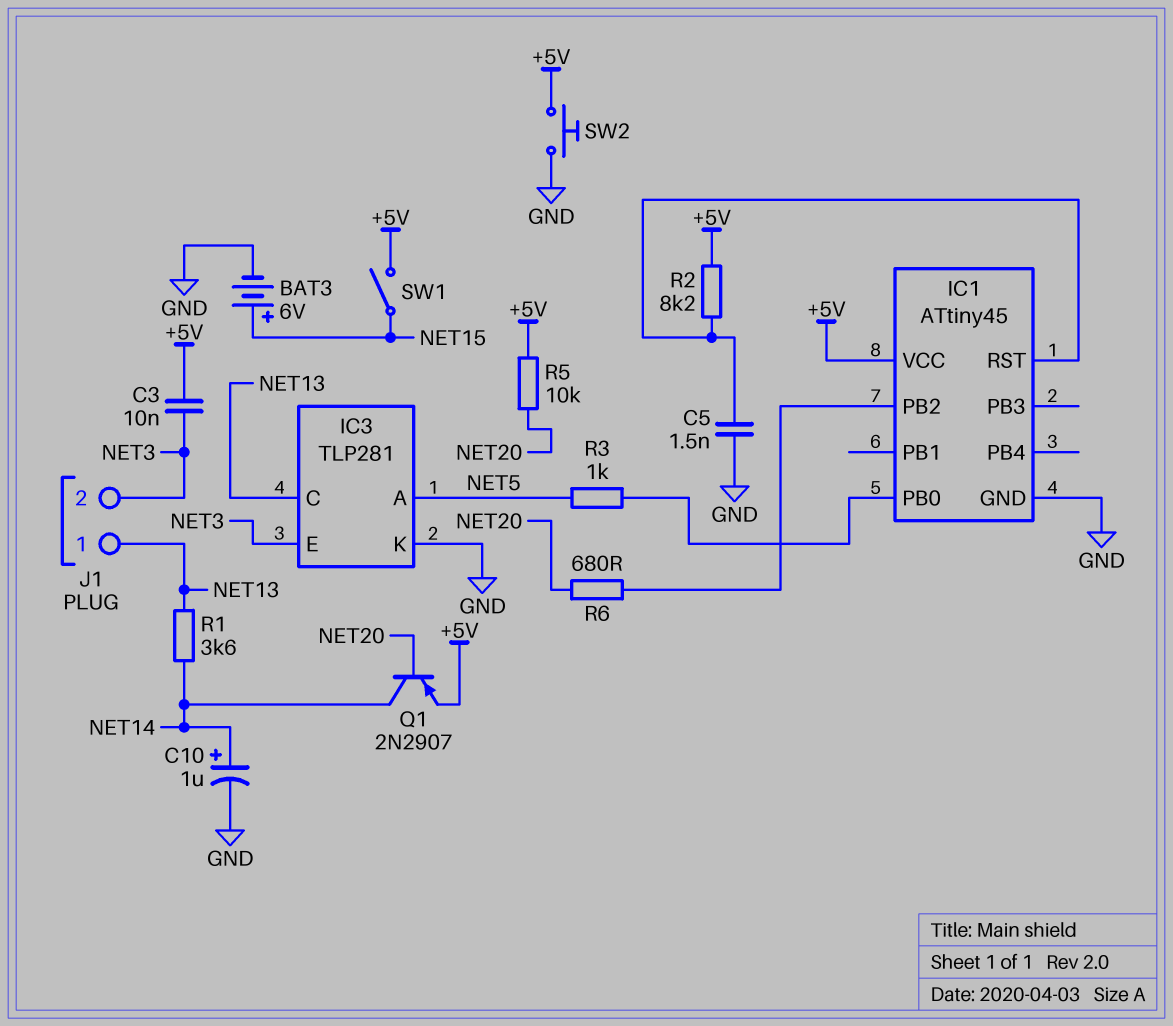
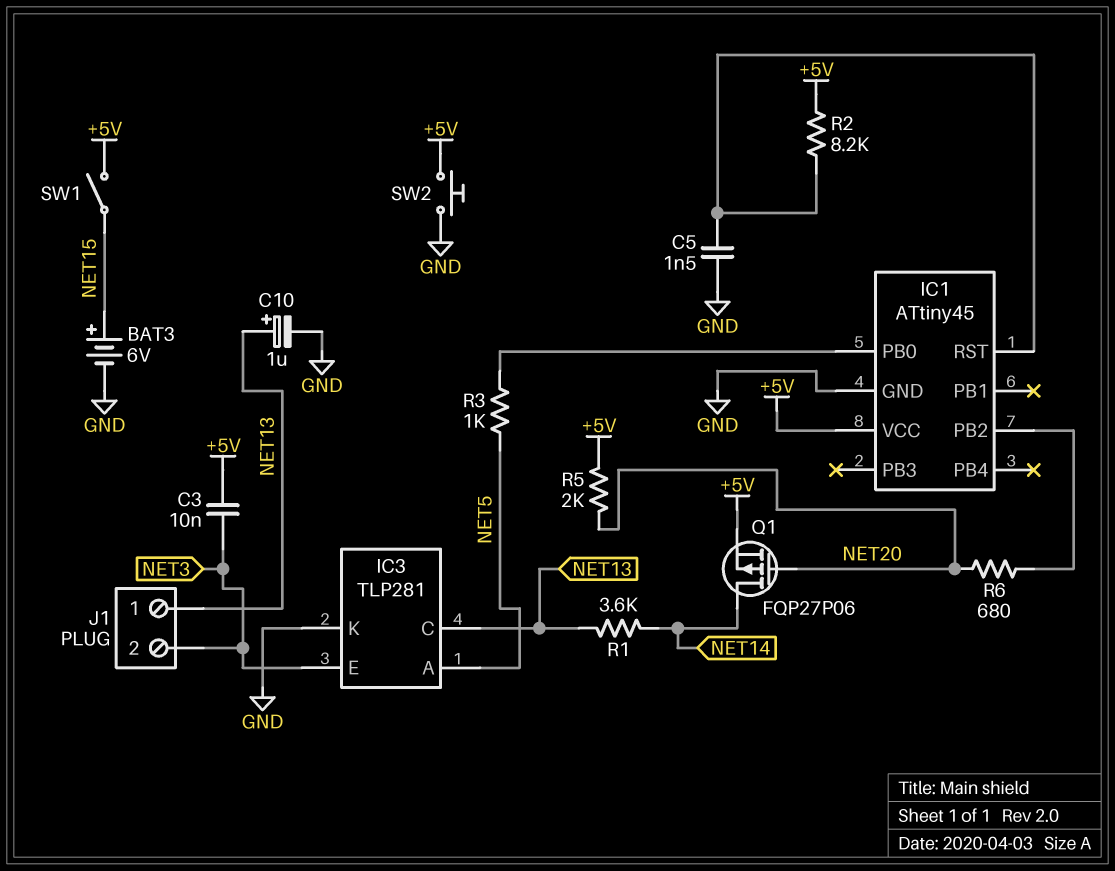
C10: 1uF (plus NET14, minus GND) -> 1uF (plus NET13, minus GND)
Q1: PNP 2N2907 (B NET20, C NET14, E +5V) -> PMOS FQP27P06 (G NET20, D NET14, S +5V)
R5: 10k (+5V, NET20) -> 2k (+5V, NET20)

